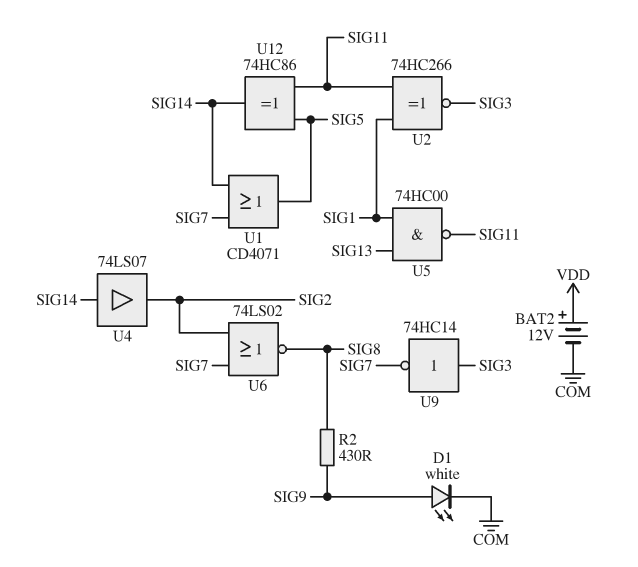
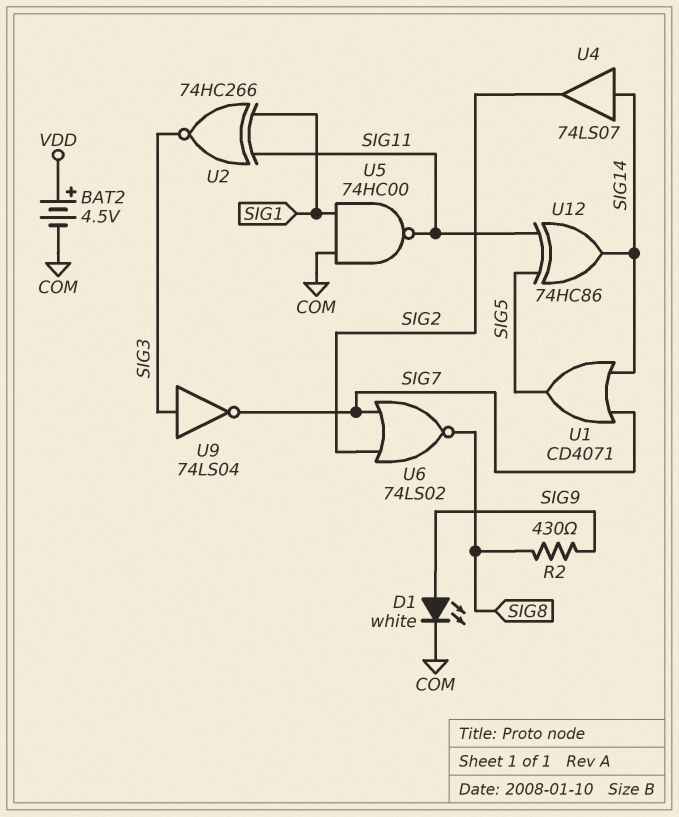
BAT2: 12V (plus VDD, minus COM) -> 4.5V (plus VDD, minus COM)
U5: NAND 74HC00 (in SIG1, in SIG13, out SIG11) -> NAND 74HC00 (in COM, in SIG1, out SIG11)
U9: NOT 74HC14 (in SIG3, out SIG7) -> NOT 74LS04 (in SIG3, out SIG7)

